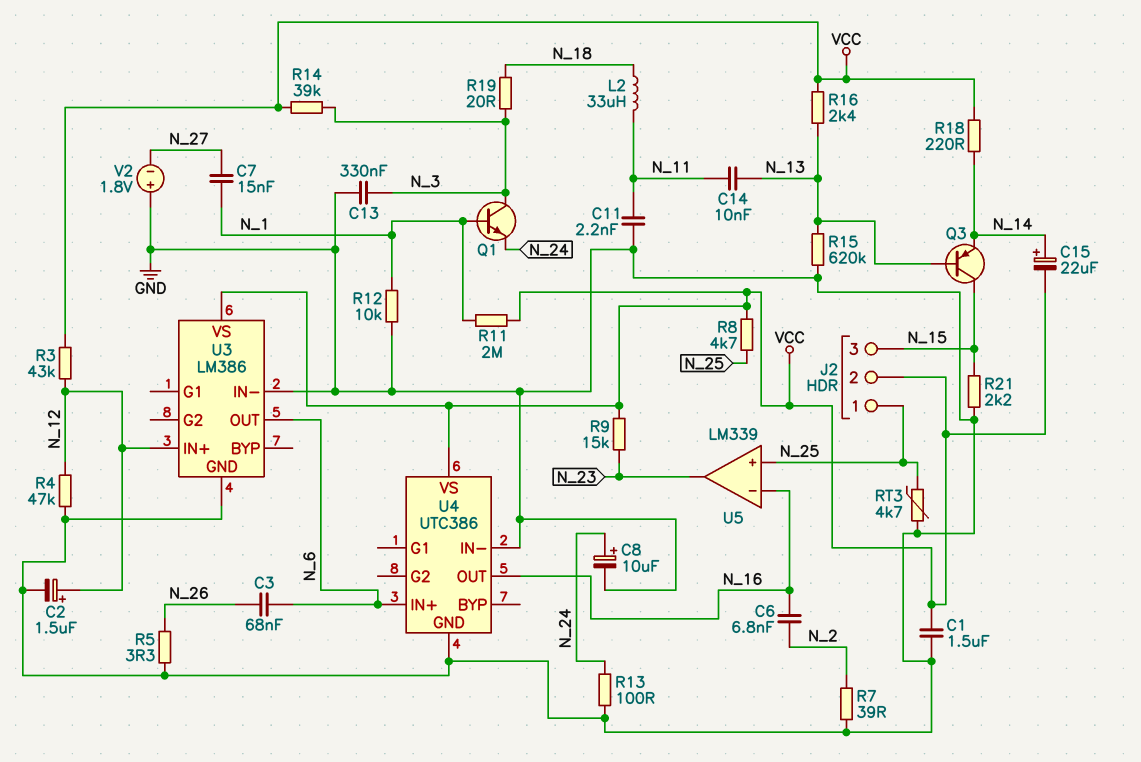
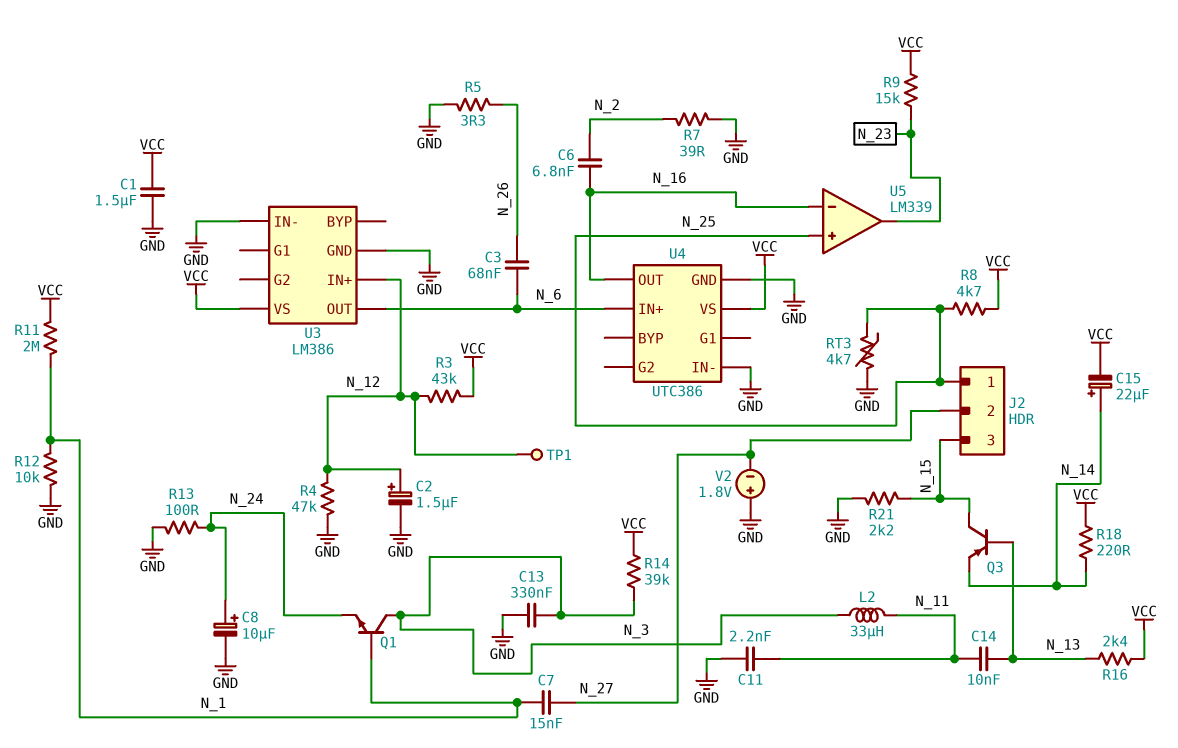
J2 pin 2: VCC -> N_27
L2: 33uH (N_11, N_18) -> 33uH (N_3, N_11)
R15: 620k (GND, N_13) -> none
R19: 20 (N_3, N_18) -> none
TP1: none -> test point (N_12)

